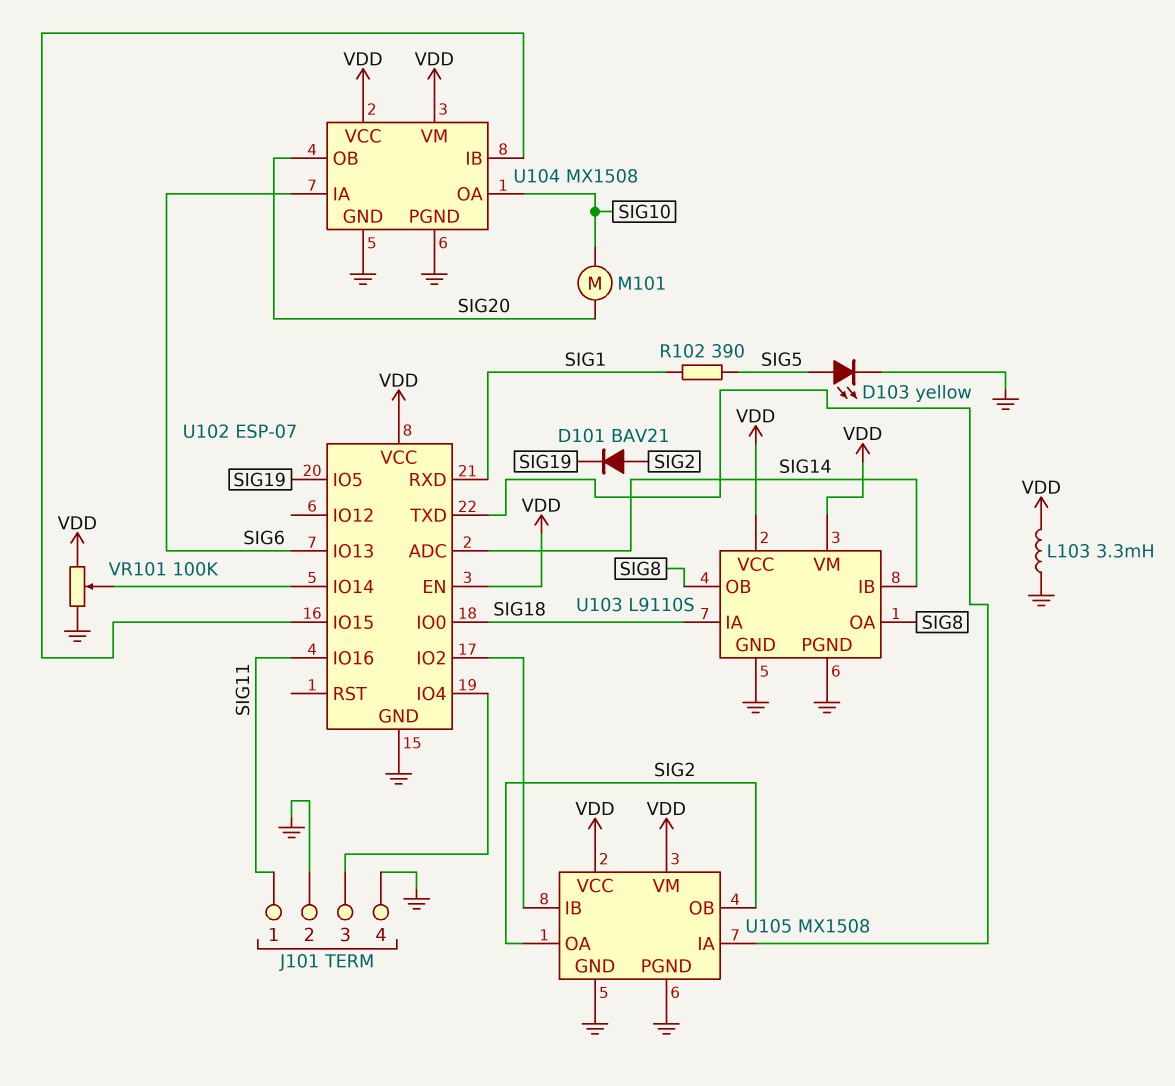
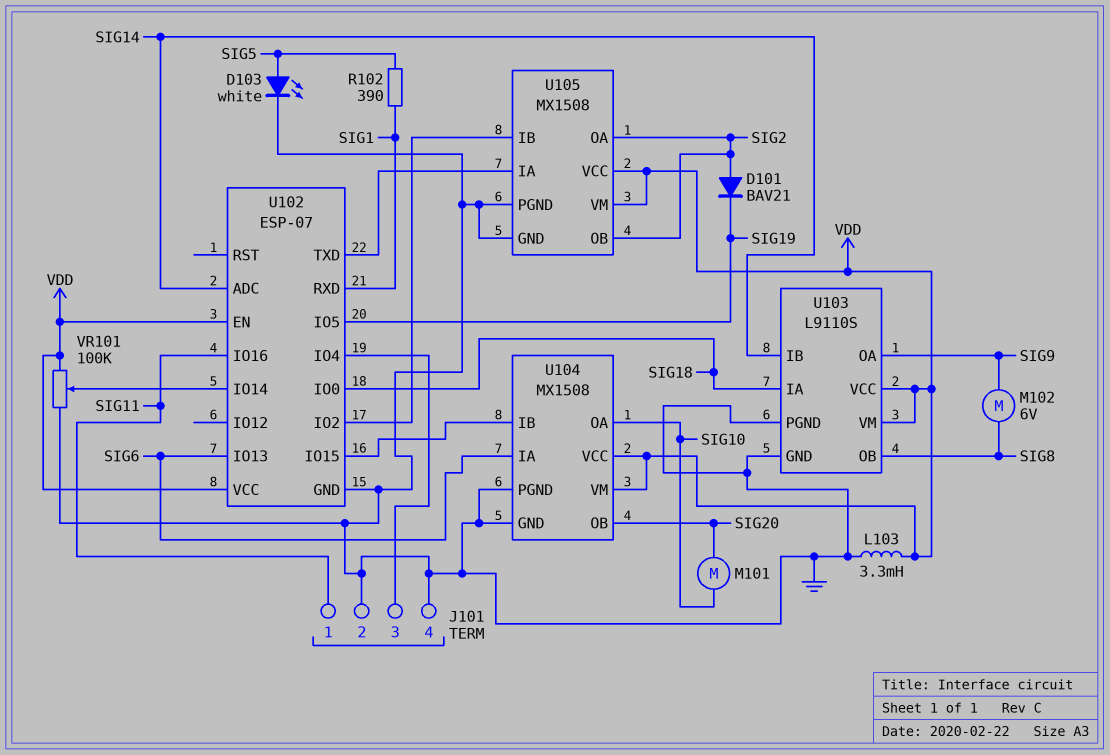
D103: LED yellow (A SIG5, K GND) -> LED white (A SIG5, K GND)
M102: none -> motor 6V (SIG8, SIG9)
U103 pin OA: SIG8 -> SIG9

